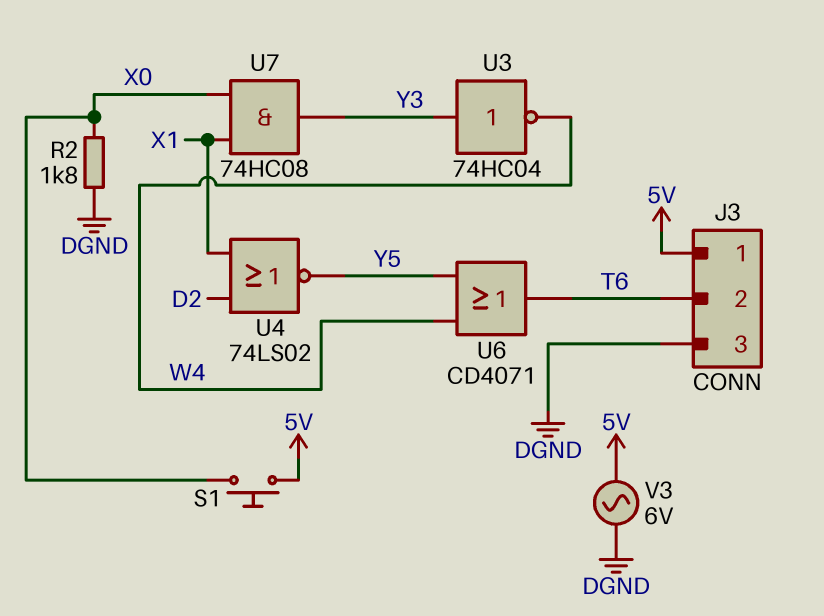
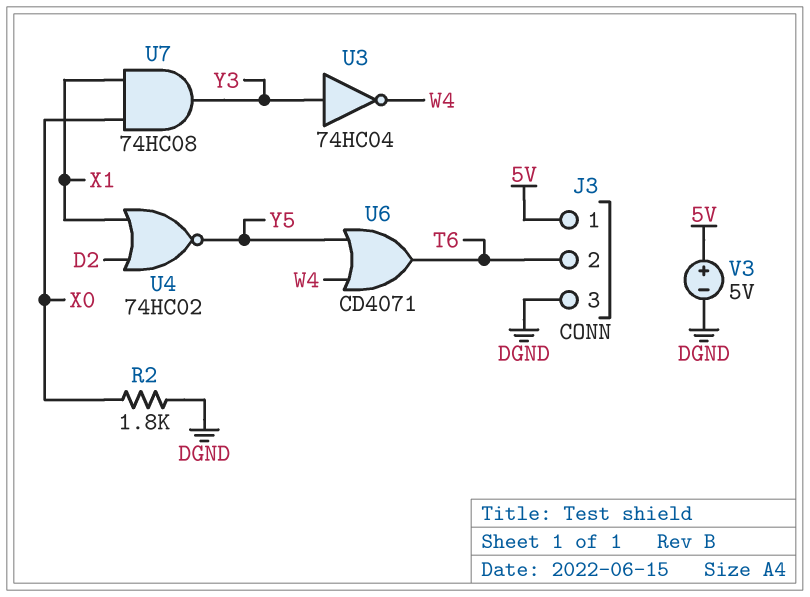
S1: button (5V, X0) -> none
U4: NOR 74LS02 (in D2, in X1, out Y5) -> NOR 74HC02 (in D2, in X1, out Y5)
V3: AC 6V (5V, DGND) -> 5V (plus 5V, minus DGND)

